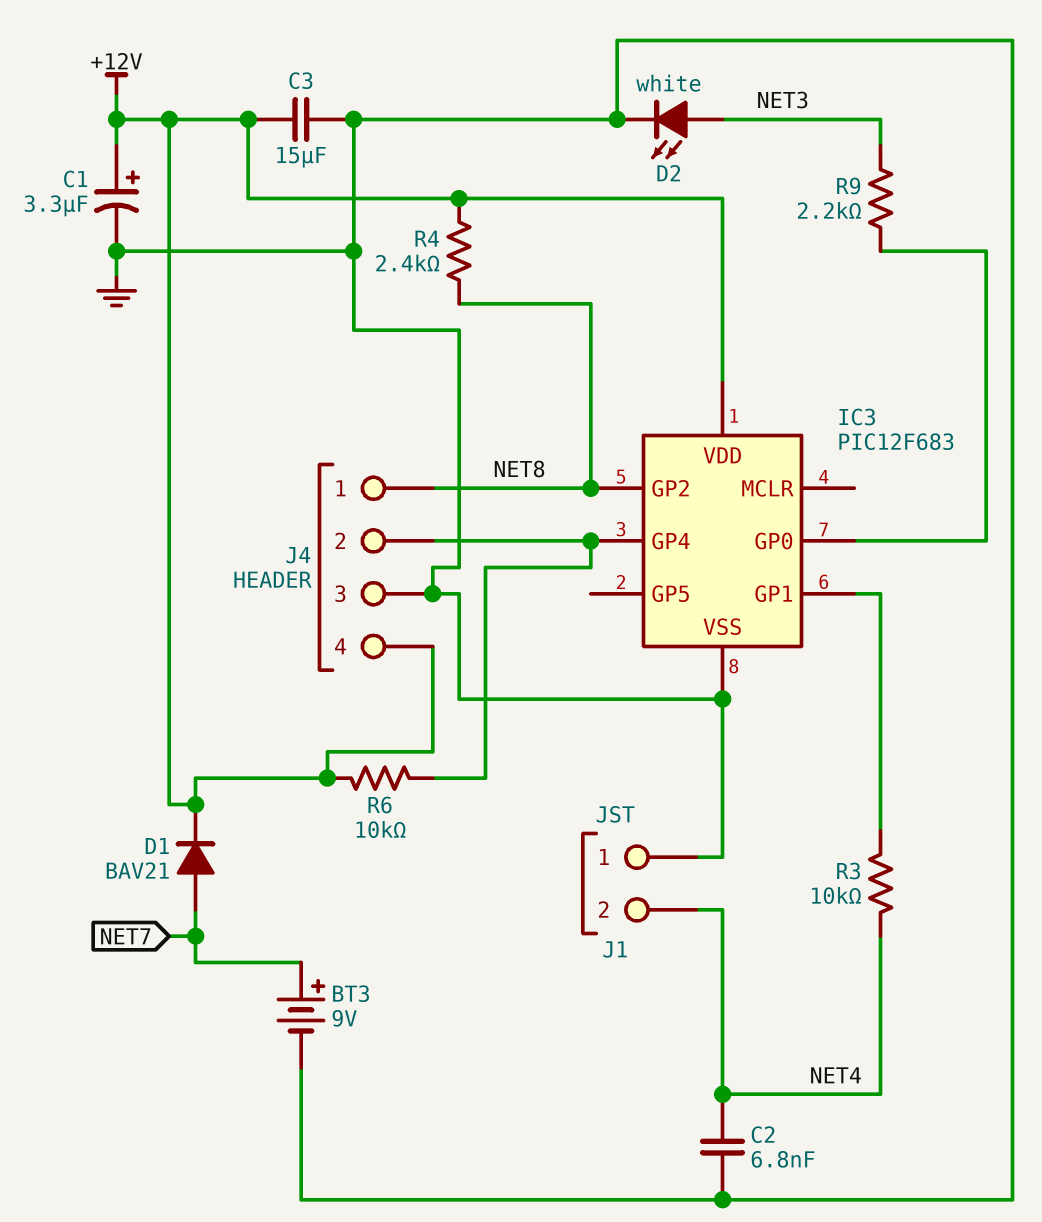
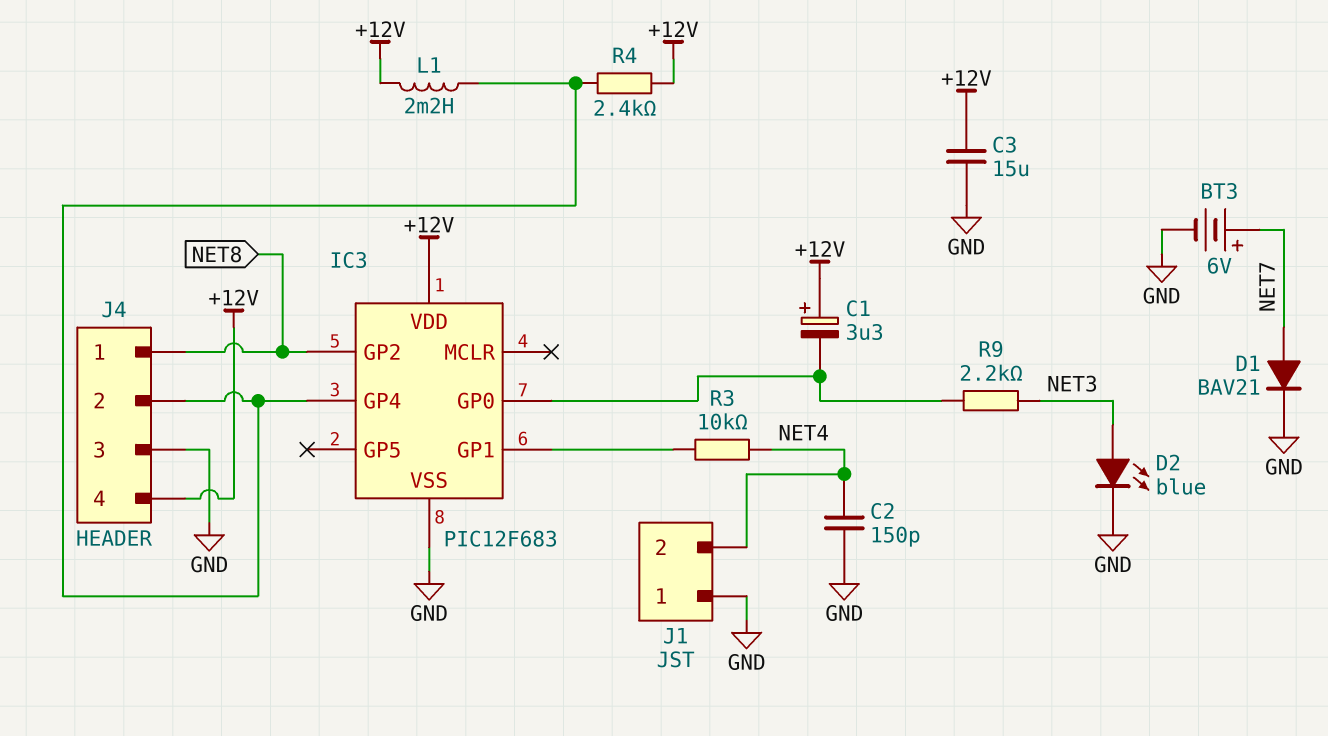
BT3: 9V (plus NET7, minus GND) -> 6V (plus NET7, minus GND)
C1: 3.3uF (plus +12V, minus GND) -> 3.3uF (plus +12V, minus IC3/GP0)
C2: 6.8nF (GND, NET4) -> 150pF (GND, NET4)
D1: diode BAV21 (A NET7, K +12V) -> diode BAV21 (A NET7, K GND)
D2: LED white (A NET3, K GND) -> LED blue (A NET3, K GND)
L1: none -> 2.2mH (+12V, IC3/GP4)
R4: 2.4k (+12V, NET8) -> 2.4k (+12V, IC3/GP4)
R6: 10k (+12V, IC3/GP4) -> none

